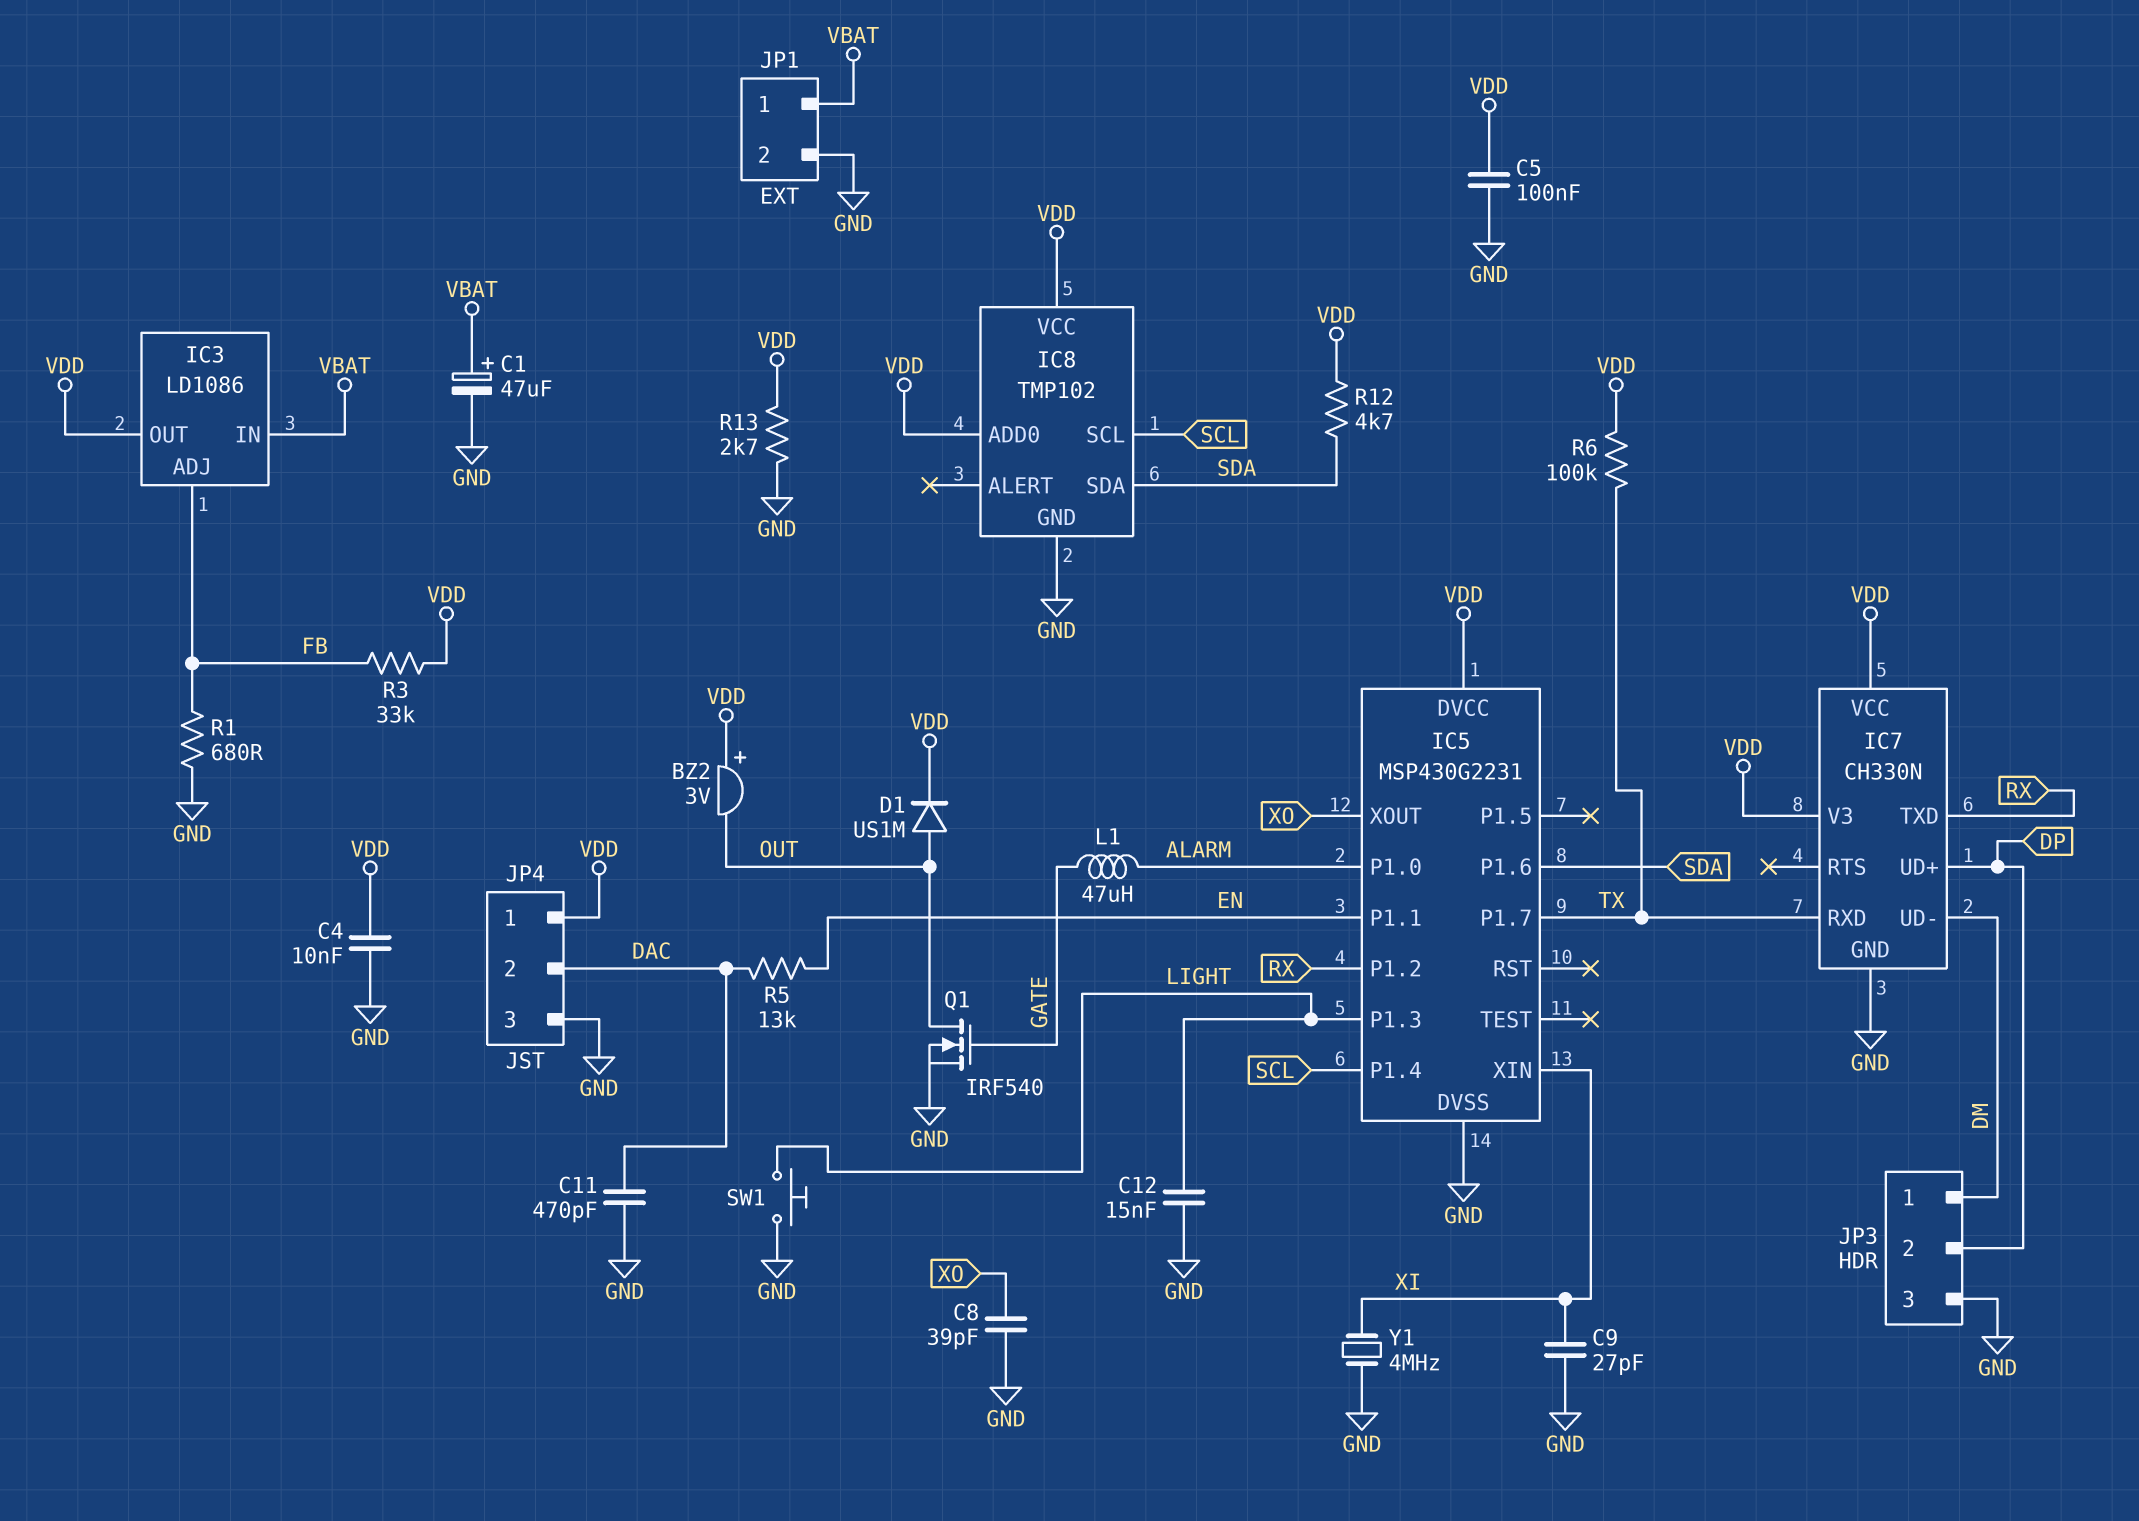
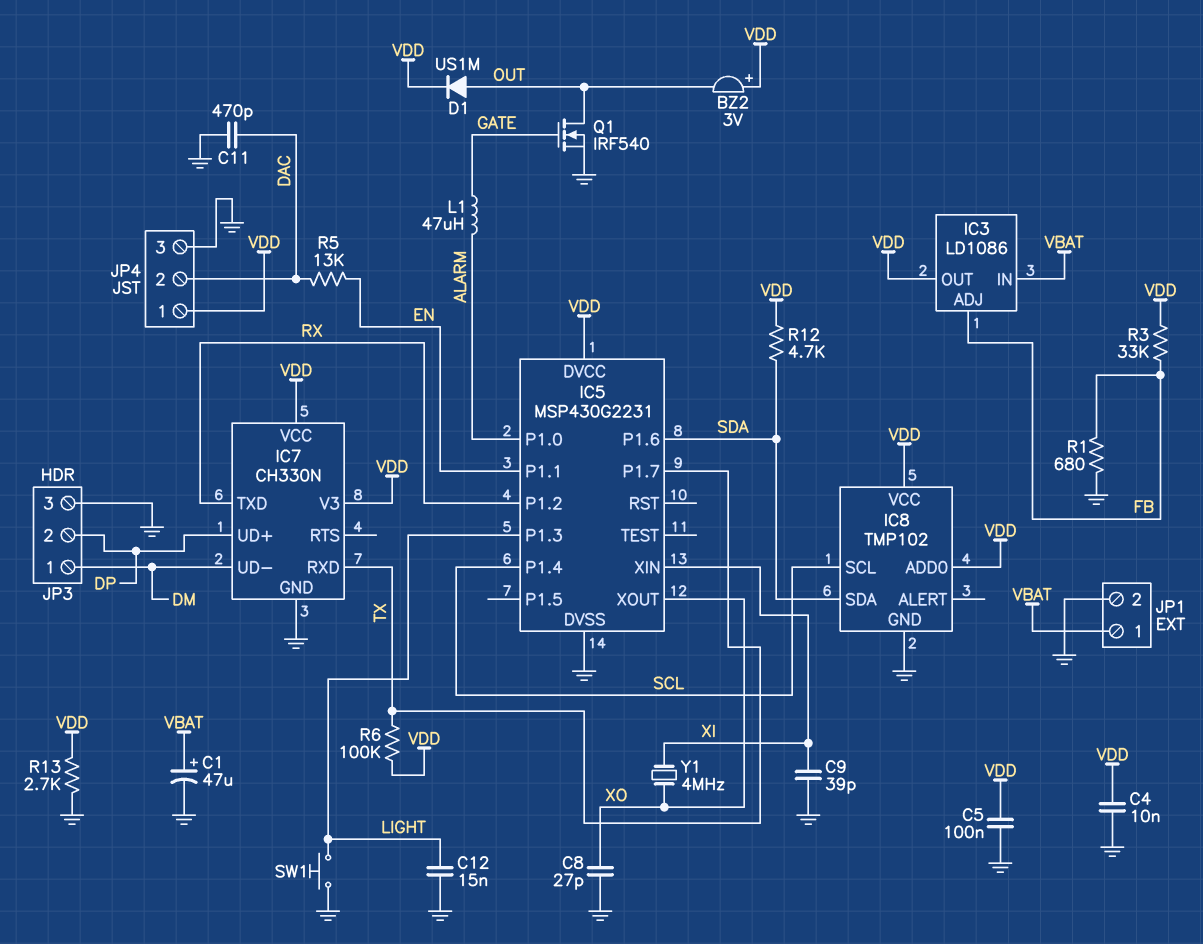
C8: 39pF (GND, XO) -> 27pF (GND, XO)
C9: 27pF (GND, XI) -> 39pF (GND, XI)
Y1: 4MHz (GND, XI) -> 4MHz (XI, XO)

